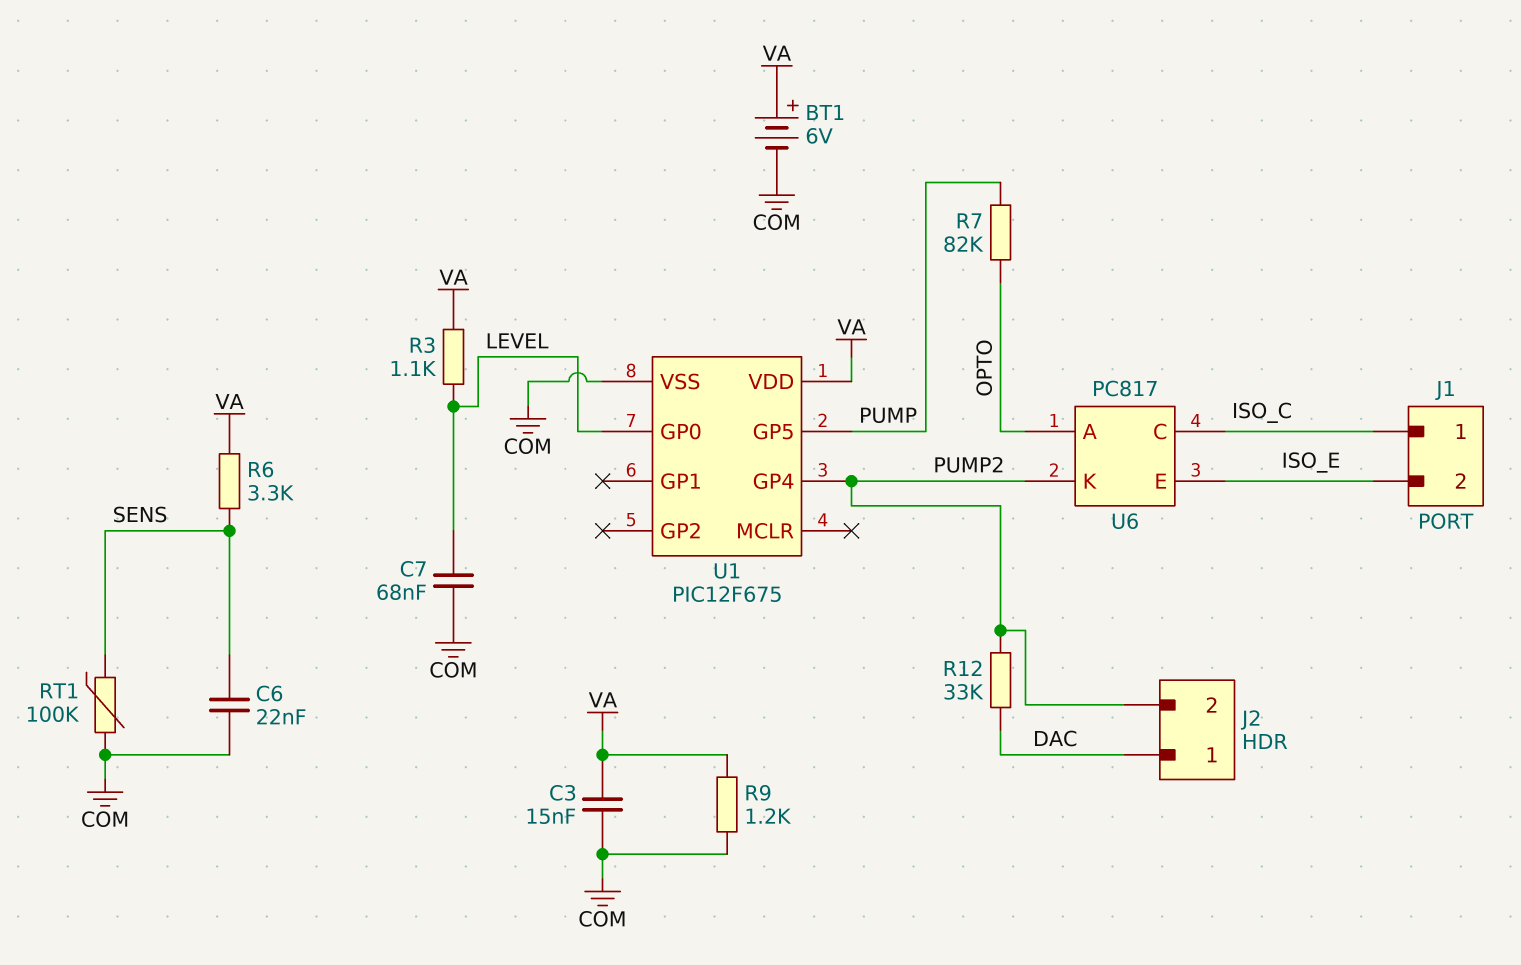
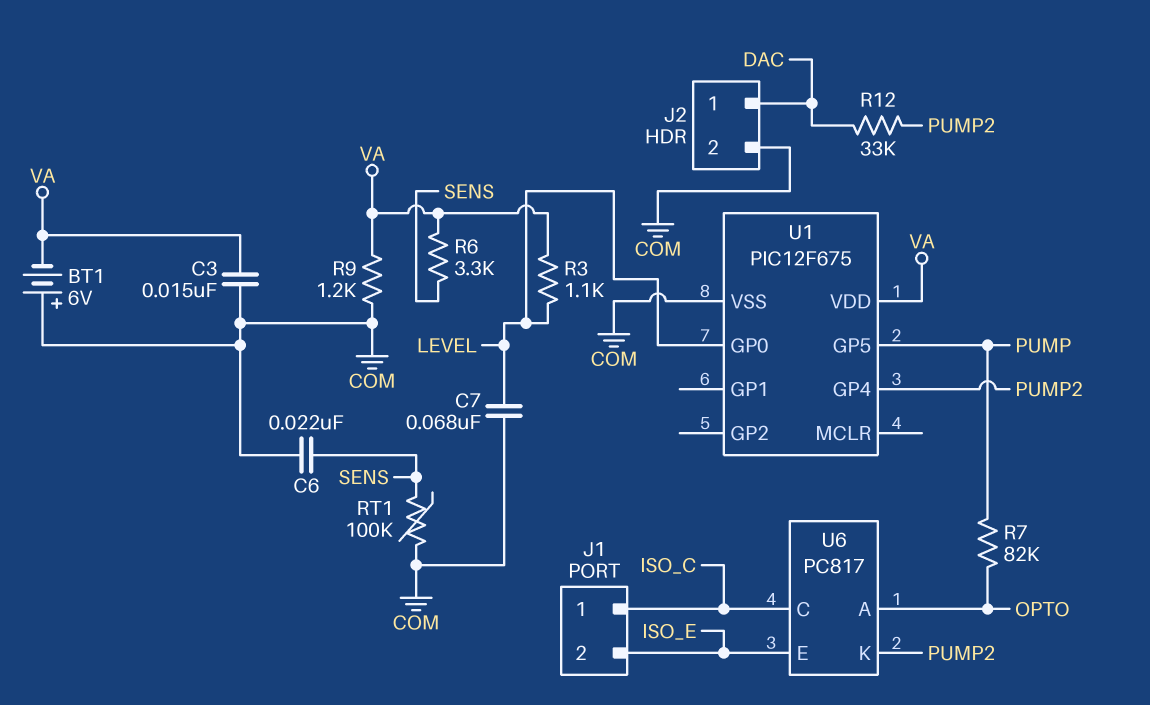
BT1: 6V (plus VA, minus COM) -> 6V (plus COM, minus VA)
J2 pin 2: PUMP2 -> COM

